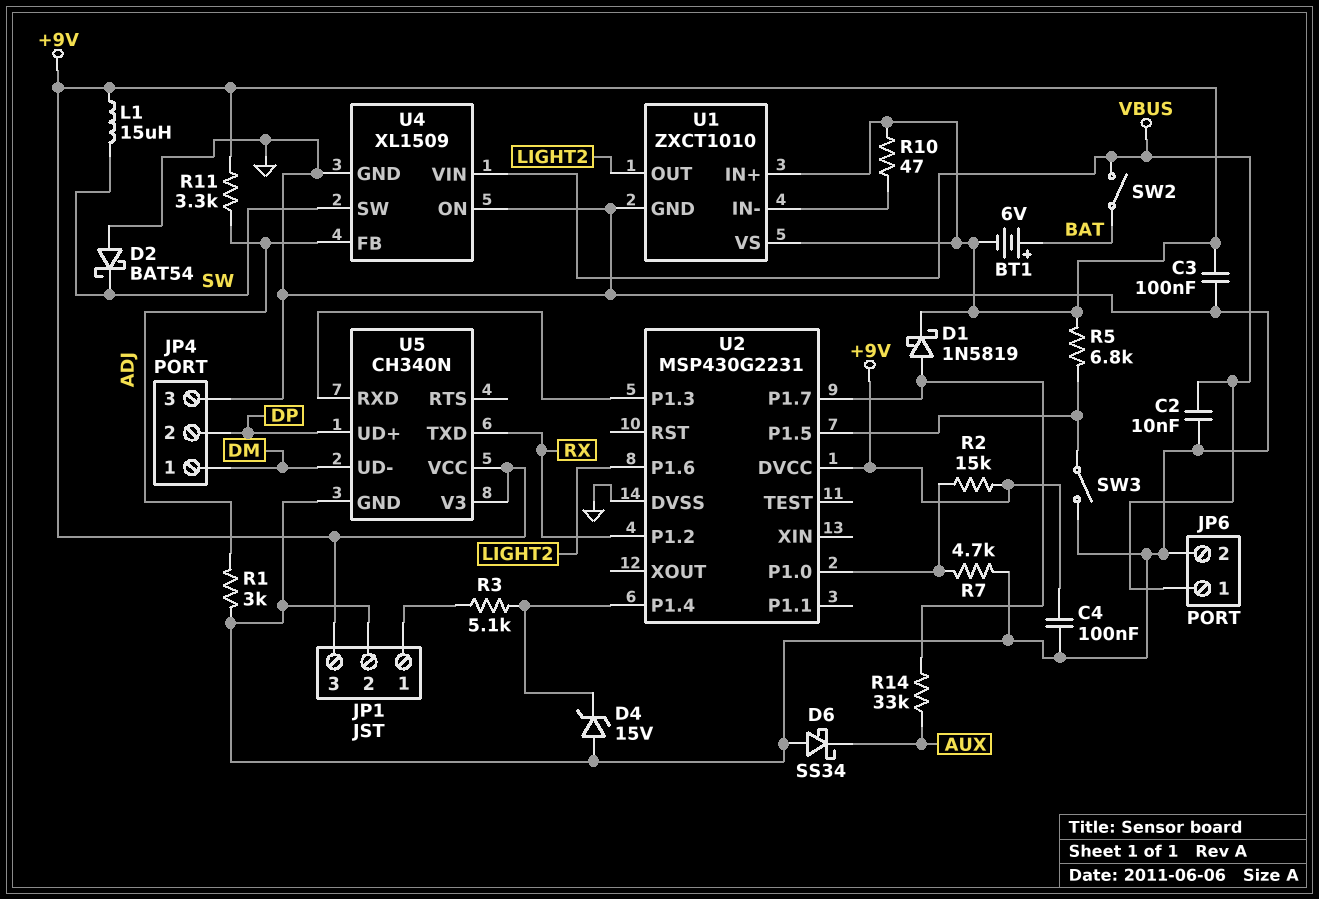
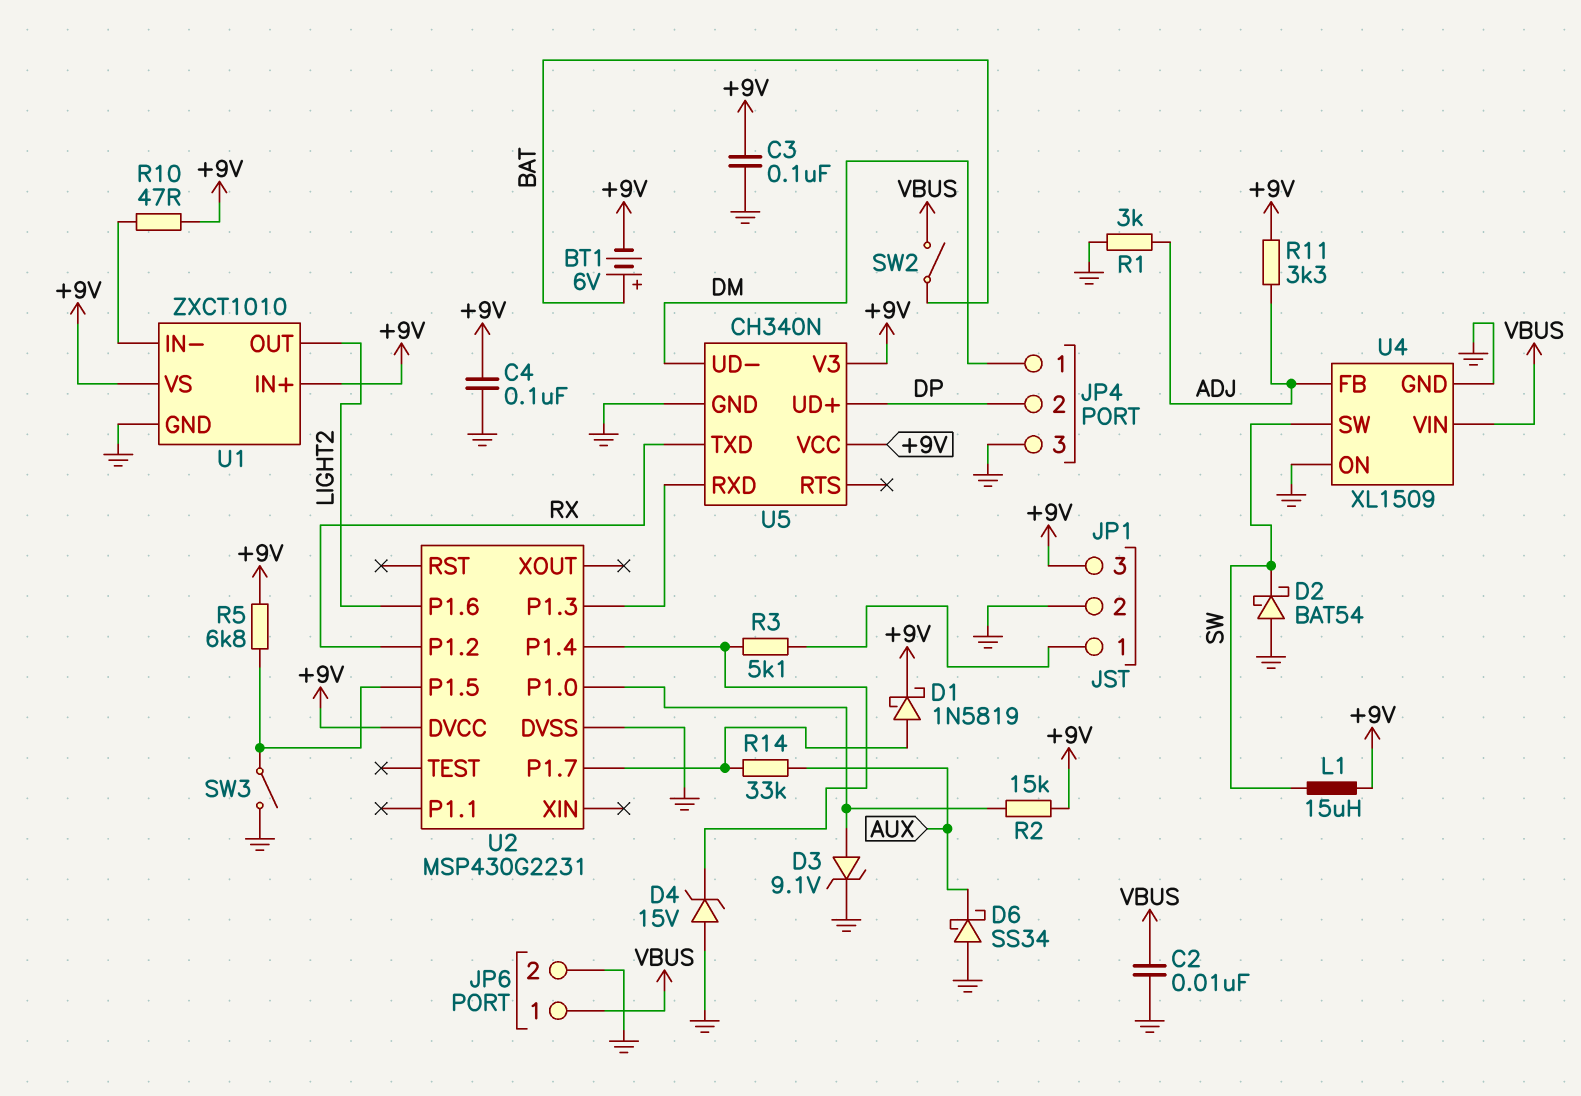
D3: none -> zener 9.1V (A U2/P1.0, K GND)
R7: 4.7k (GND, U2/P1.0) -> none

